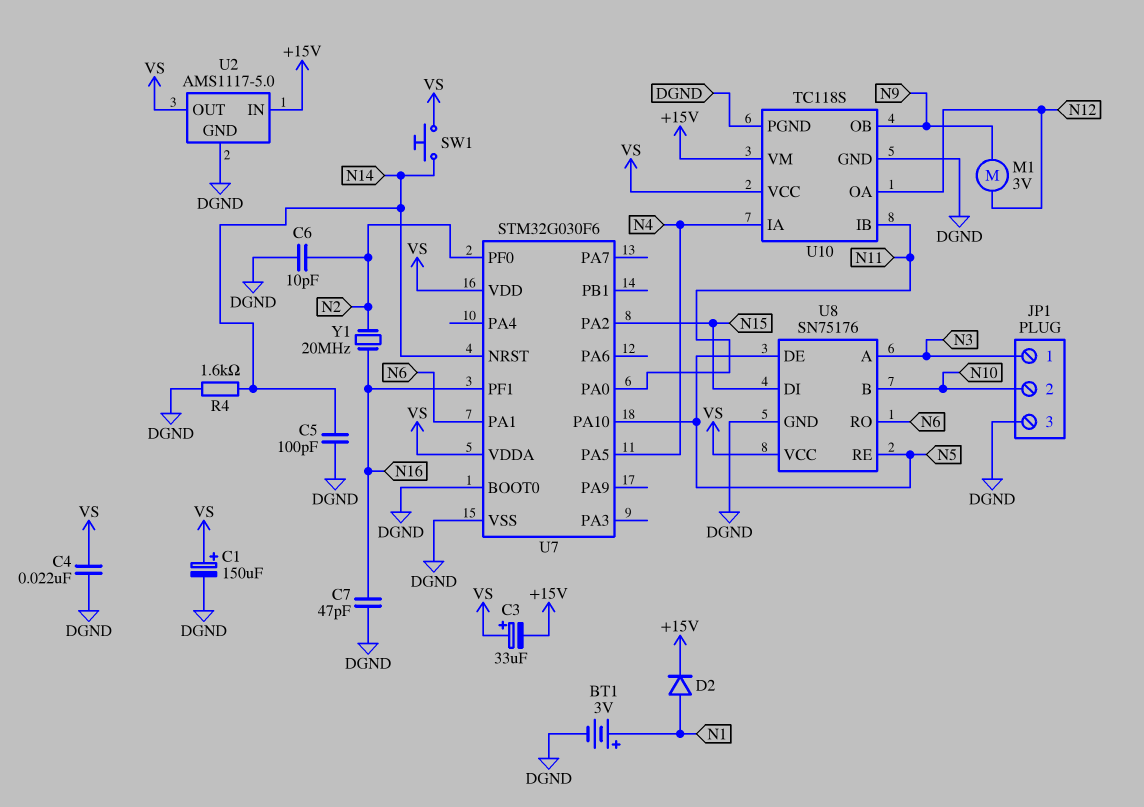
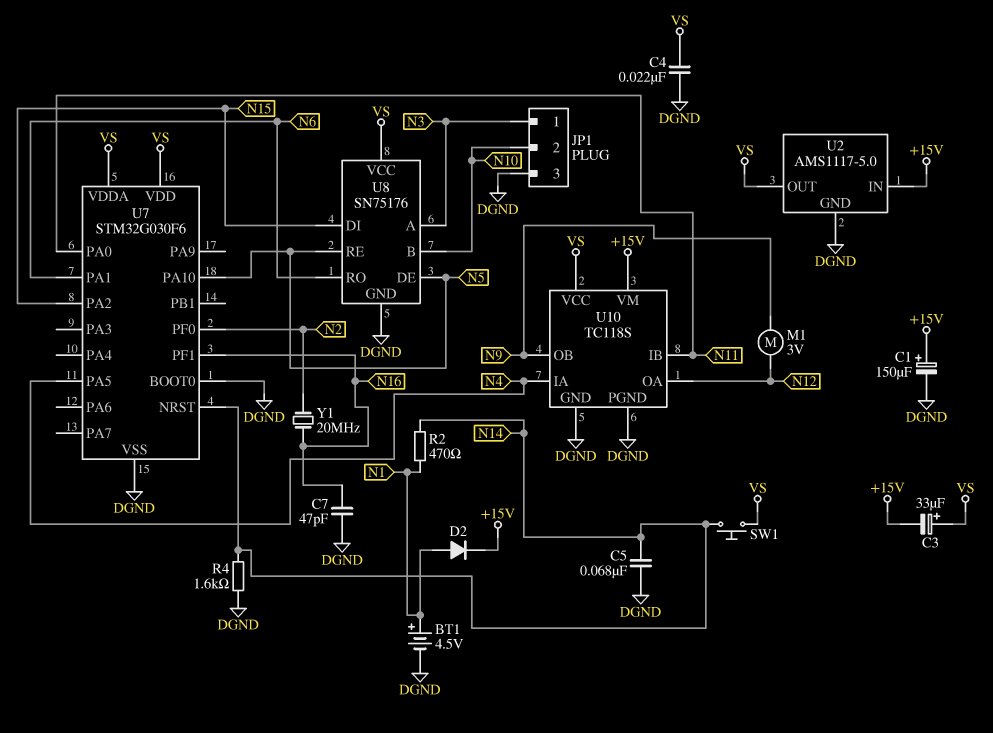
BT1: 3V (plus N1, minus DGND) -> 4.5V (plus N1, minus DGND)
C1: 150uF (plus VS, minus DGND) -> 150uF (plus +15V, minus DGND)
C5: 100pF (DGND, N14) -> 68nF (DGND, N14)
C6: 10pF (DGND, N2) -> none
R2: none -> 470 (N1, N14)

